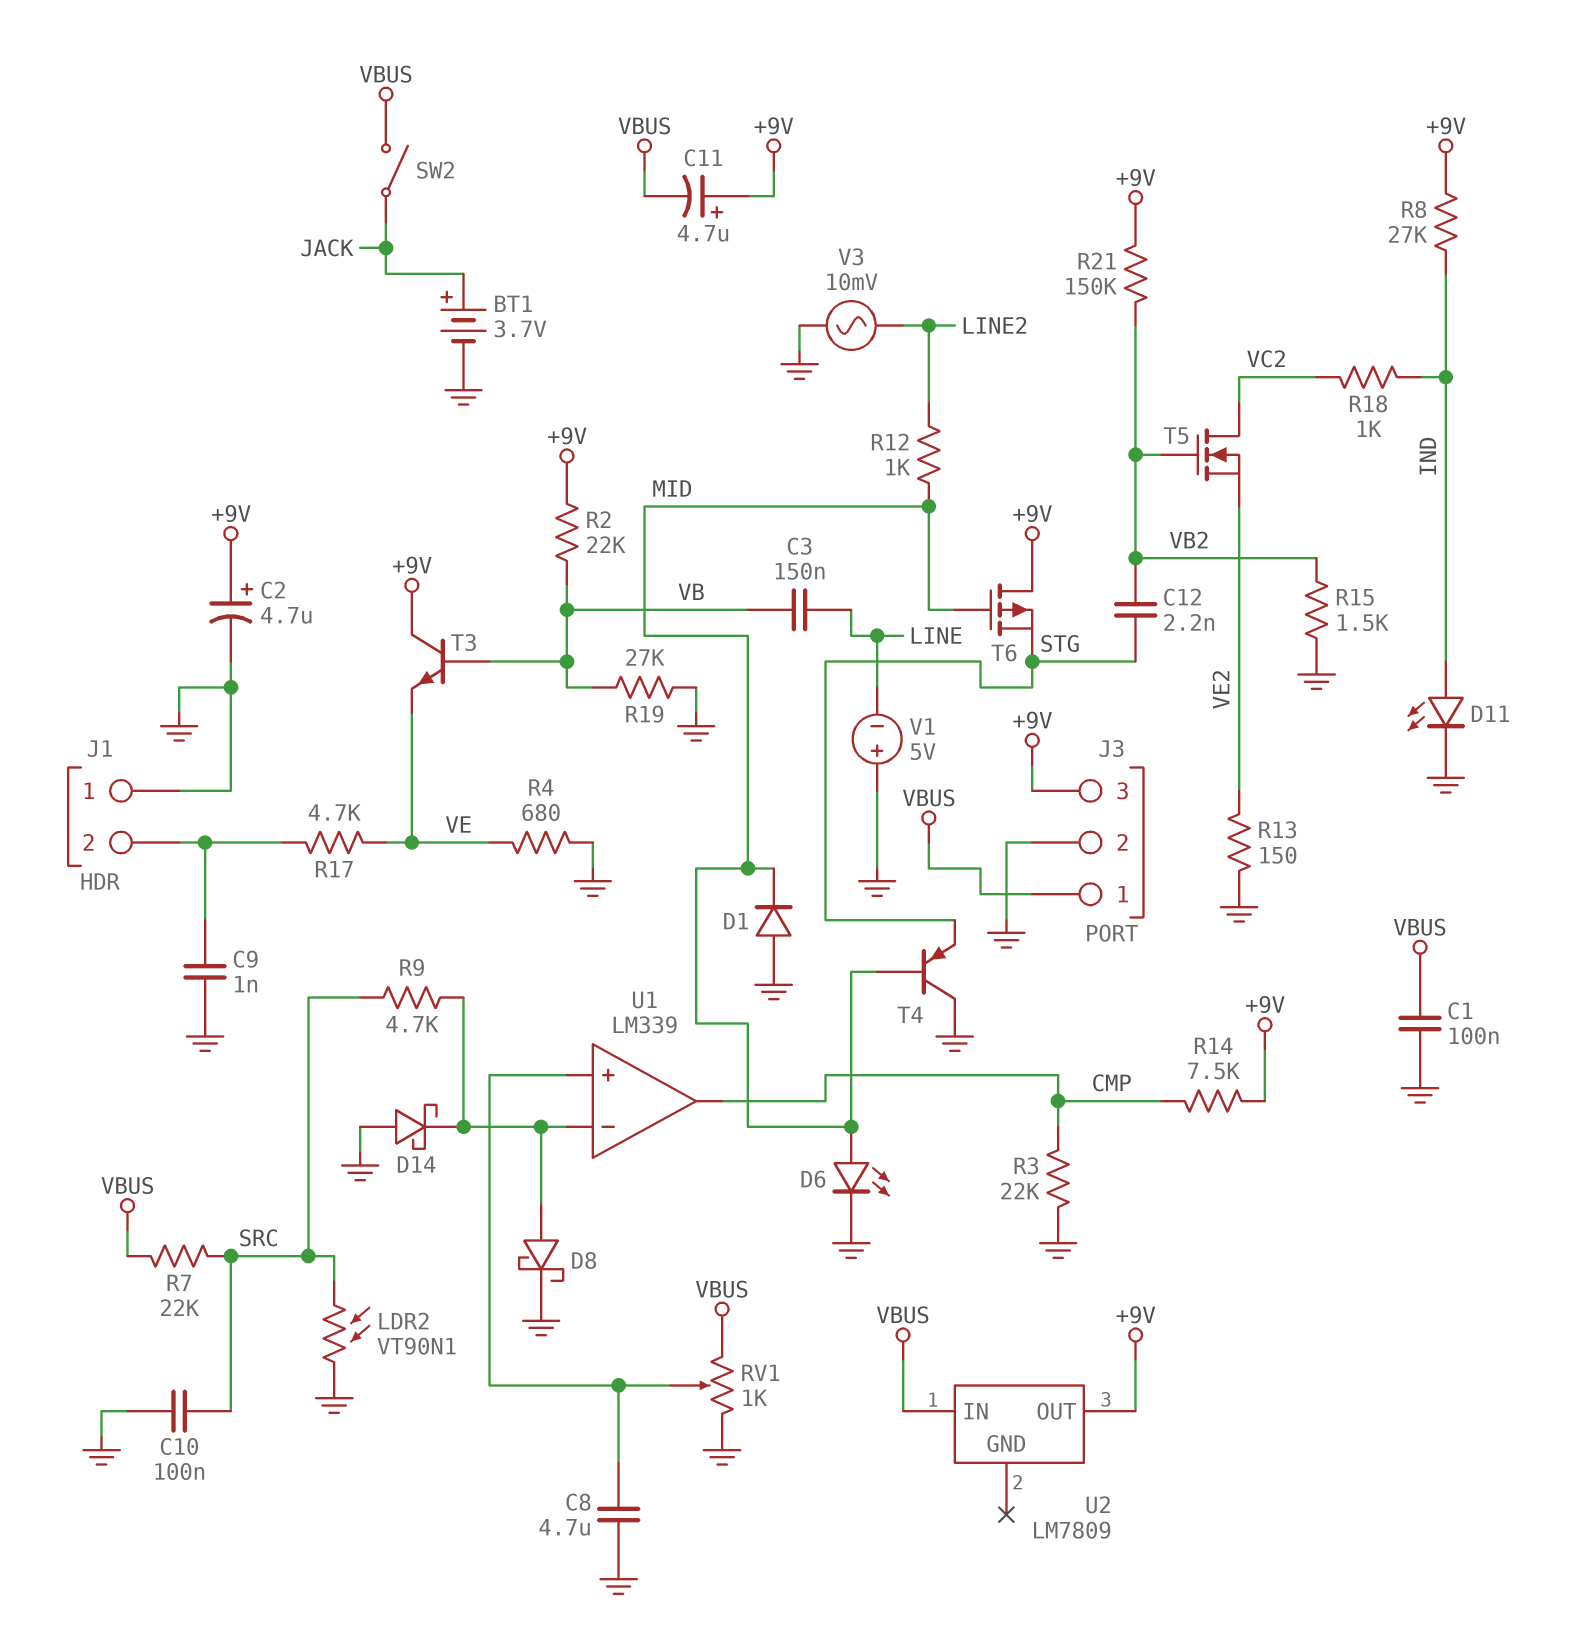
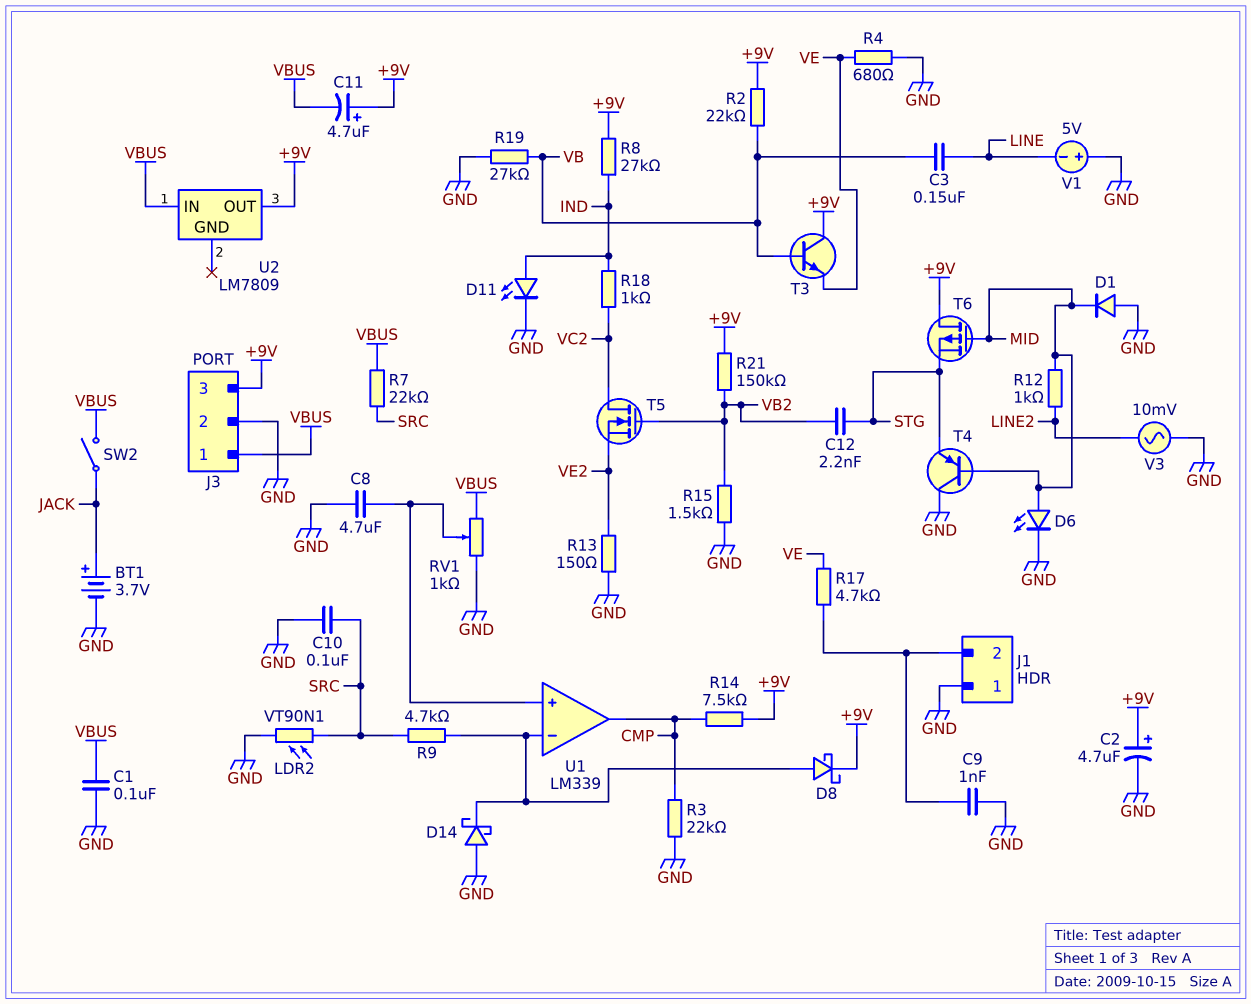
D8: schottky (A U1/in-, K GND) -> schottky (A U1/in-, K +9V)

